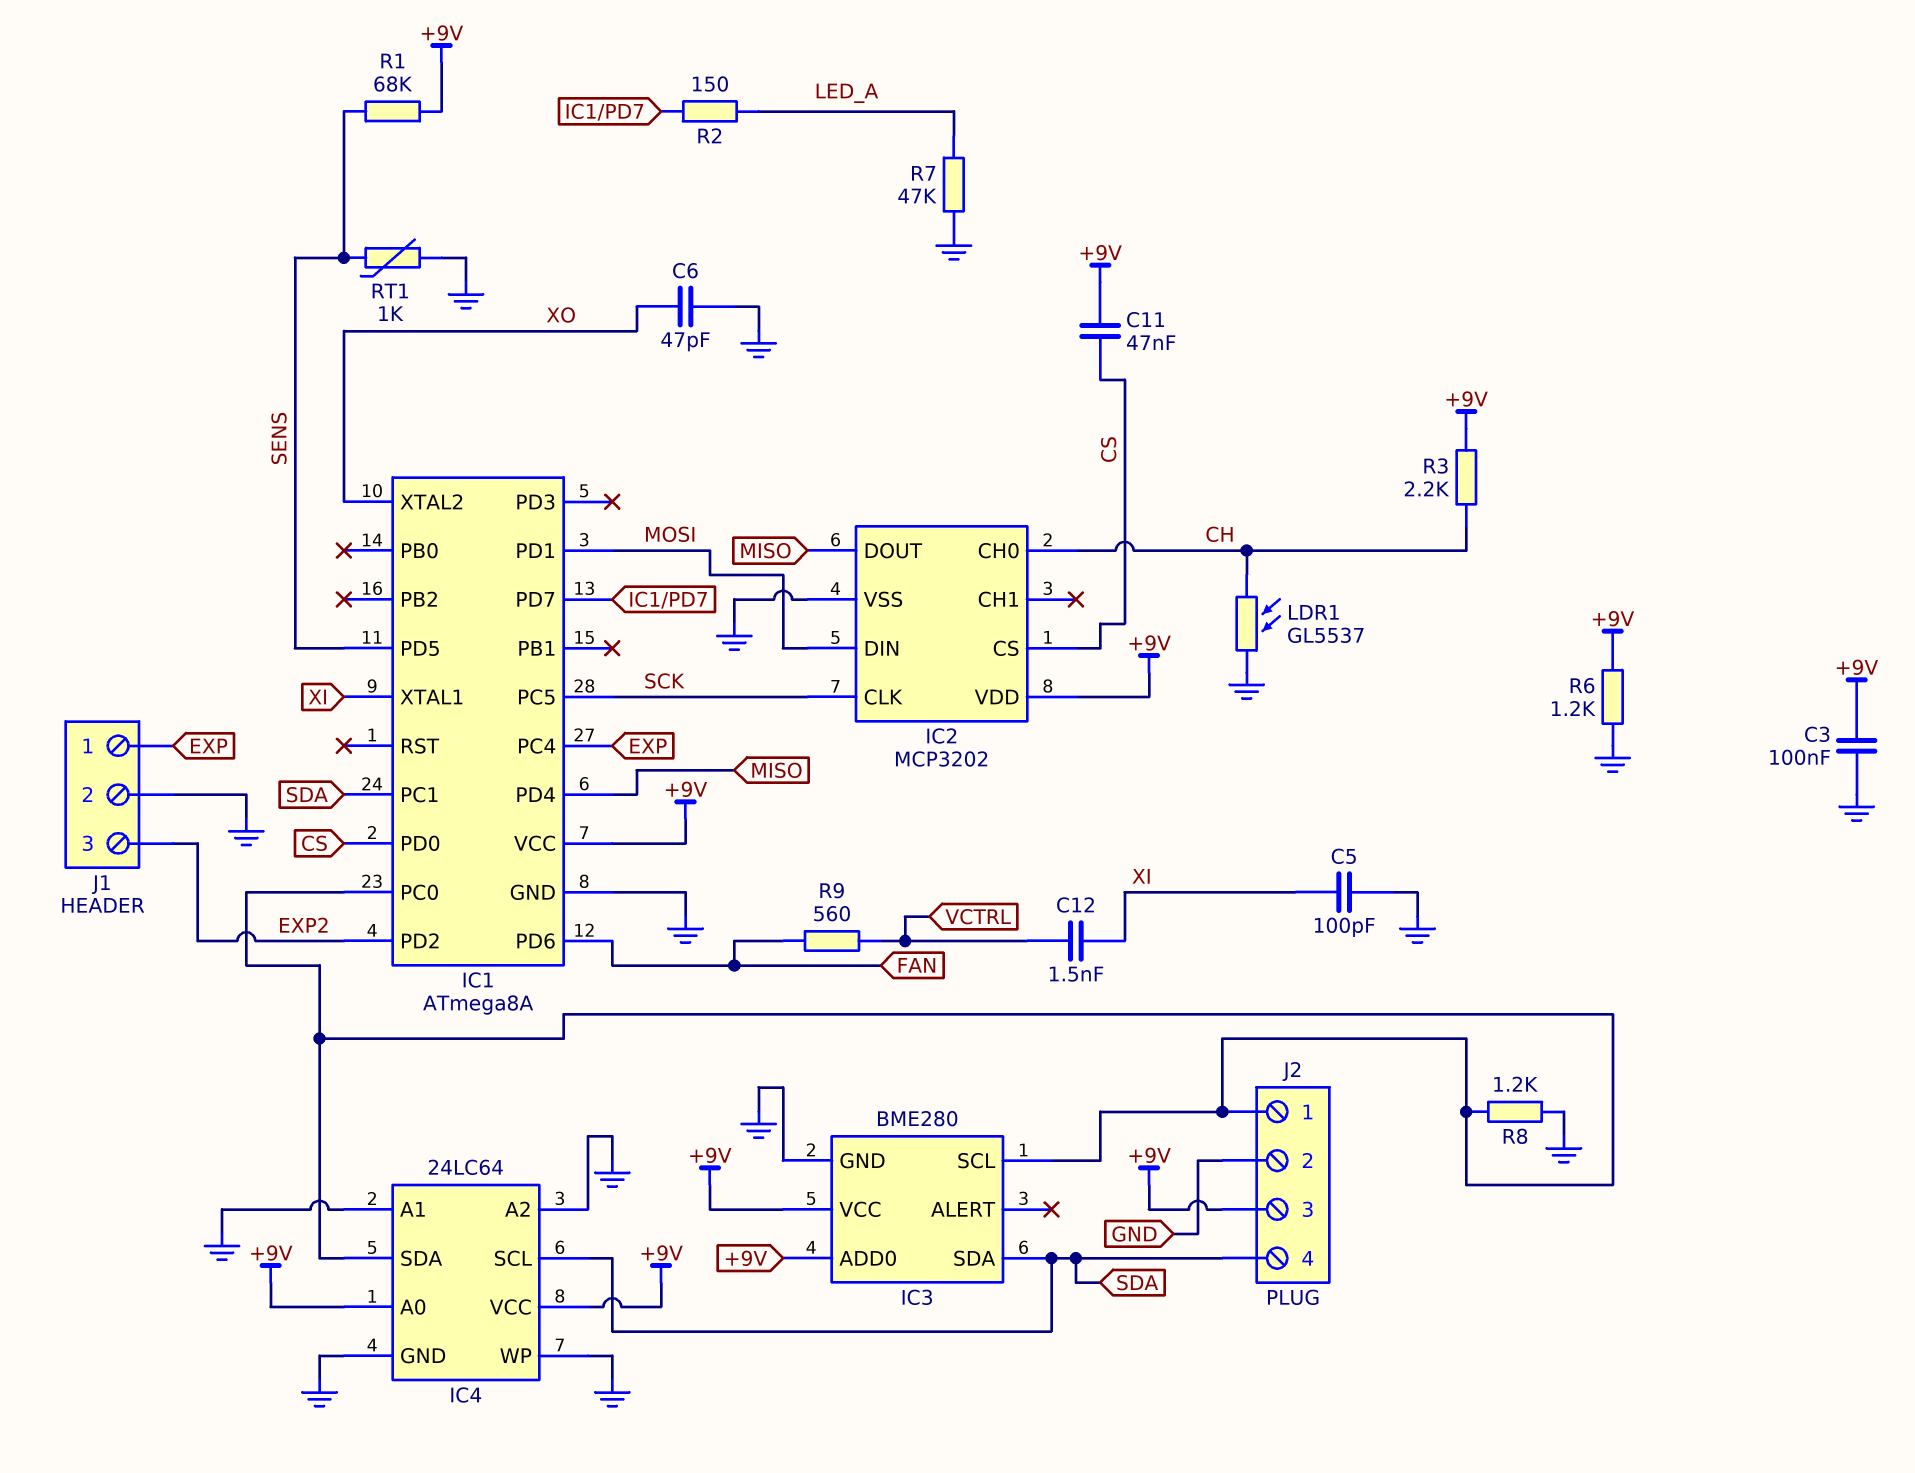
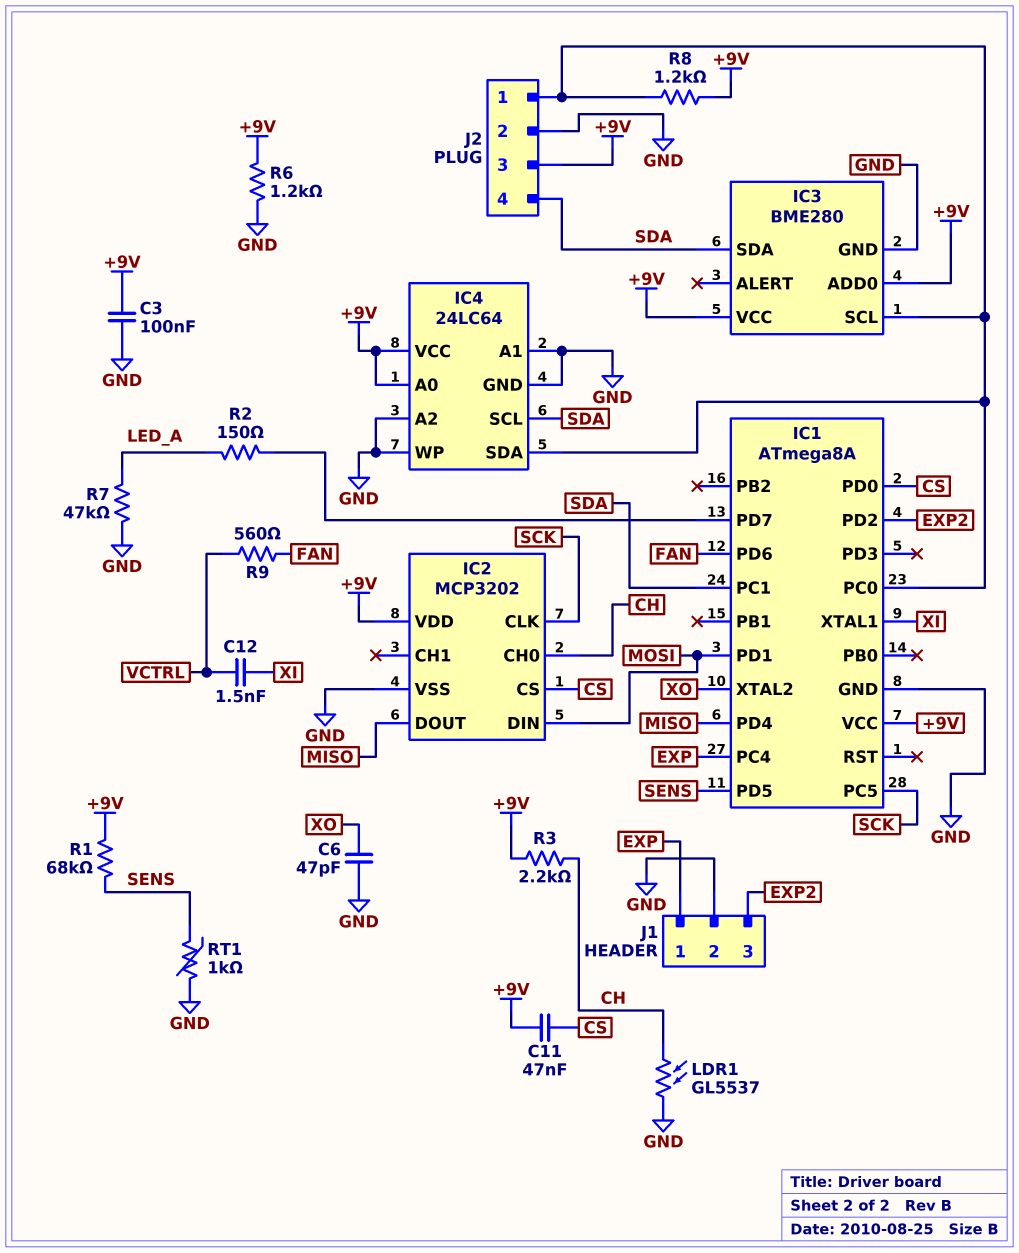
C5: 100pF (GND, XI) -> none
R8: 1.2k (GND, IC1/PC0) -> 1.2k (+9V, IC1/PC0)

